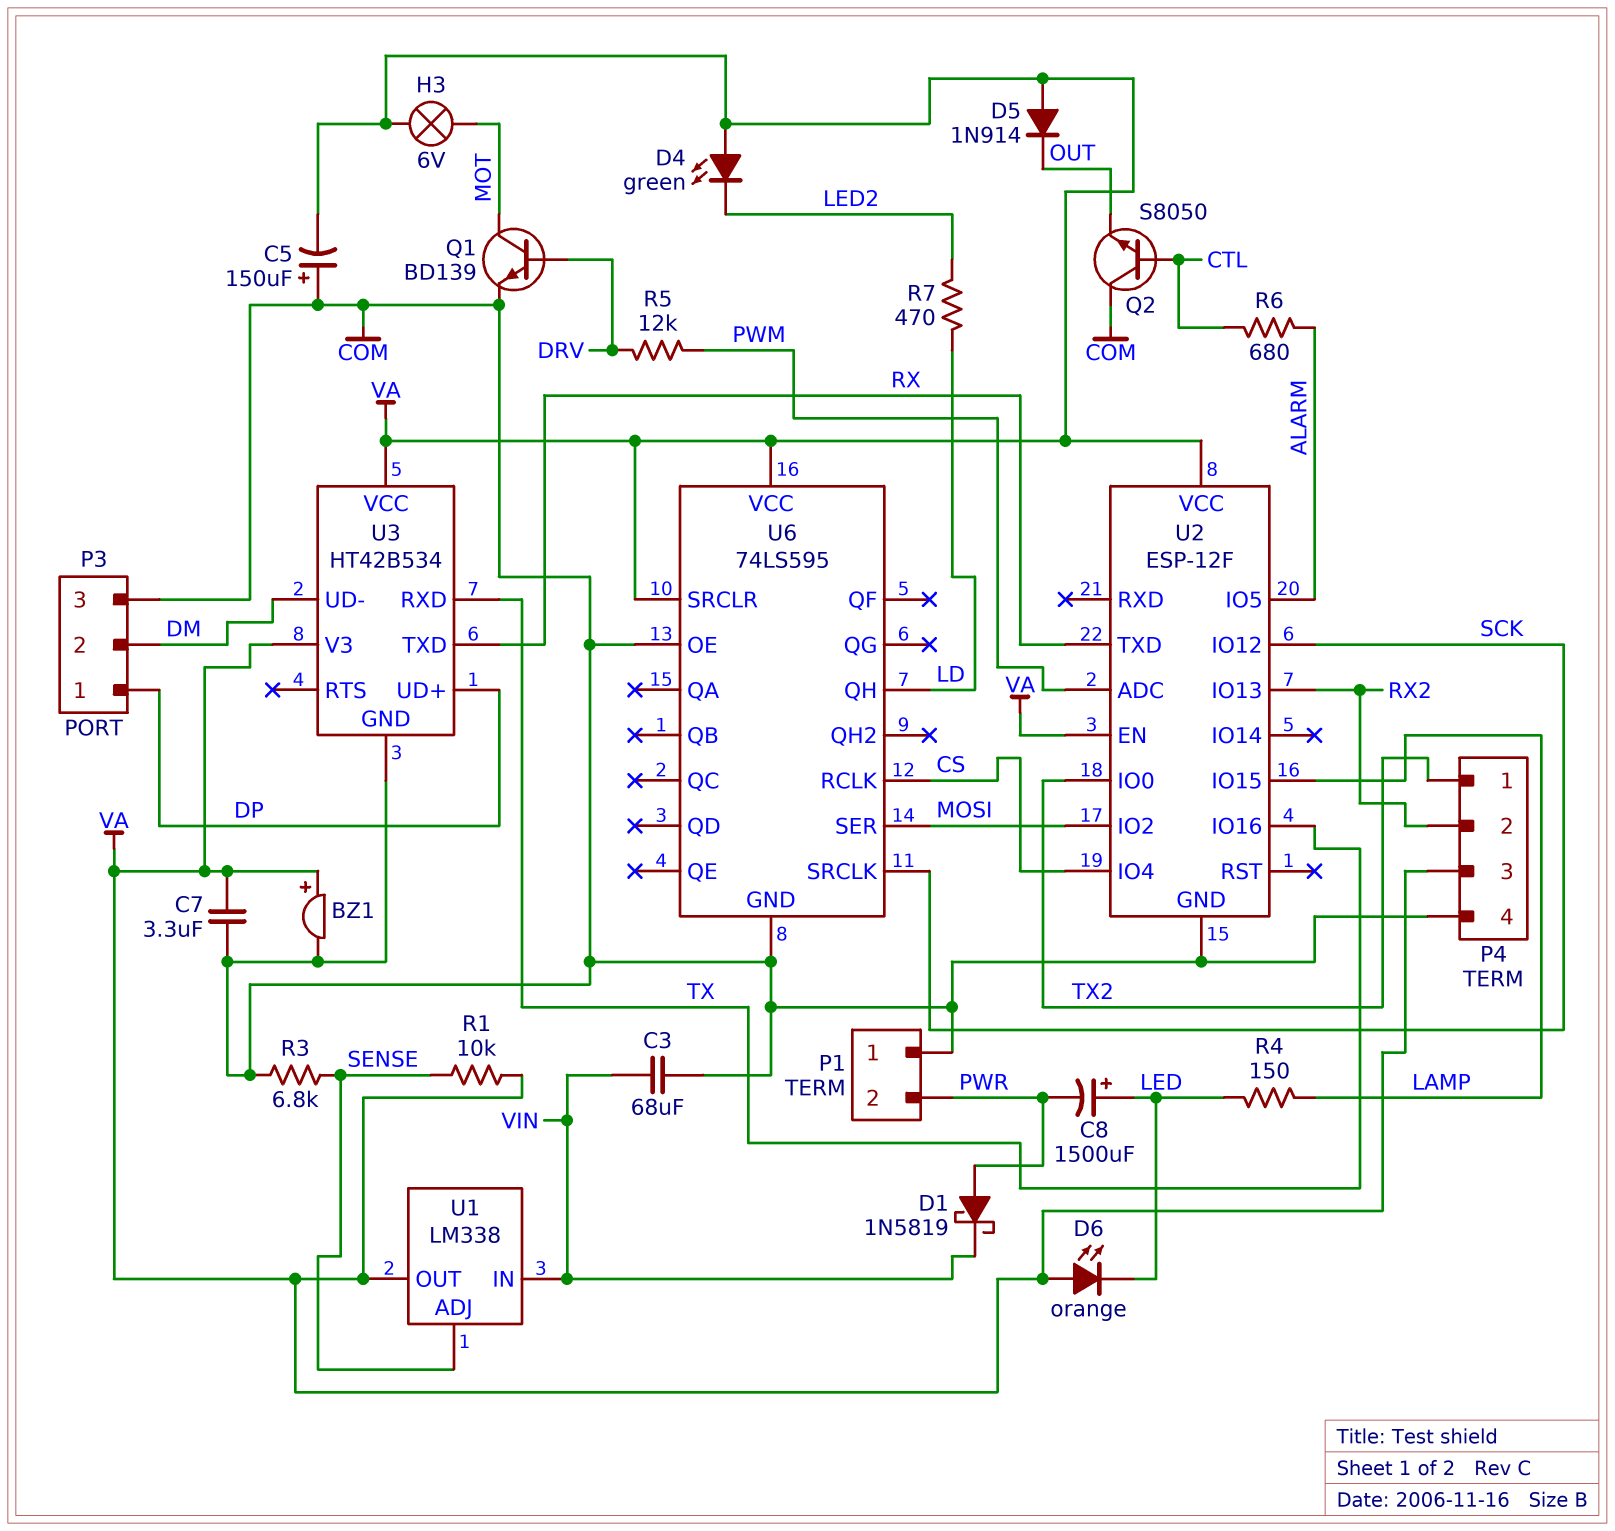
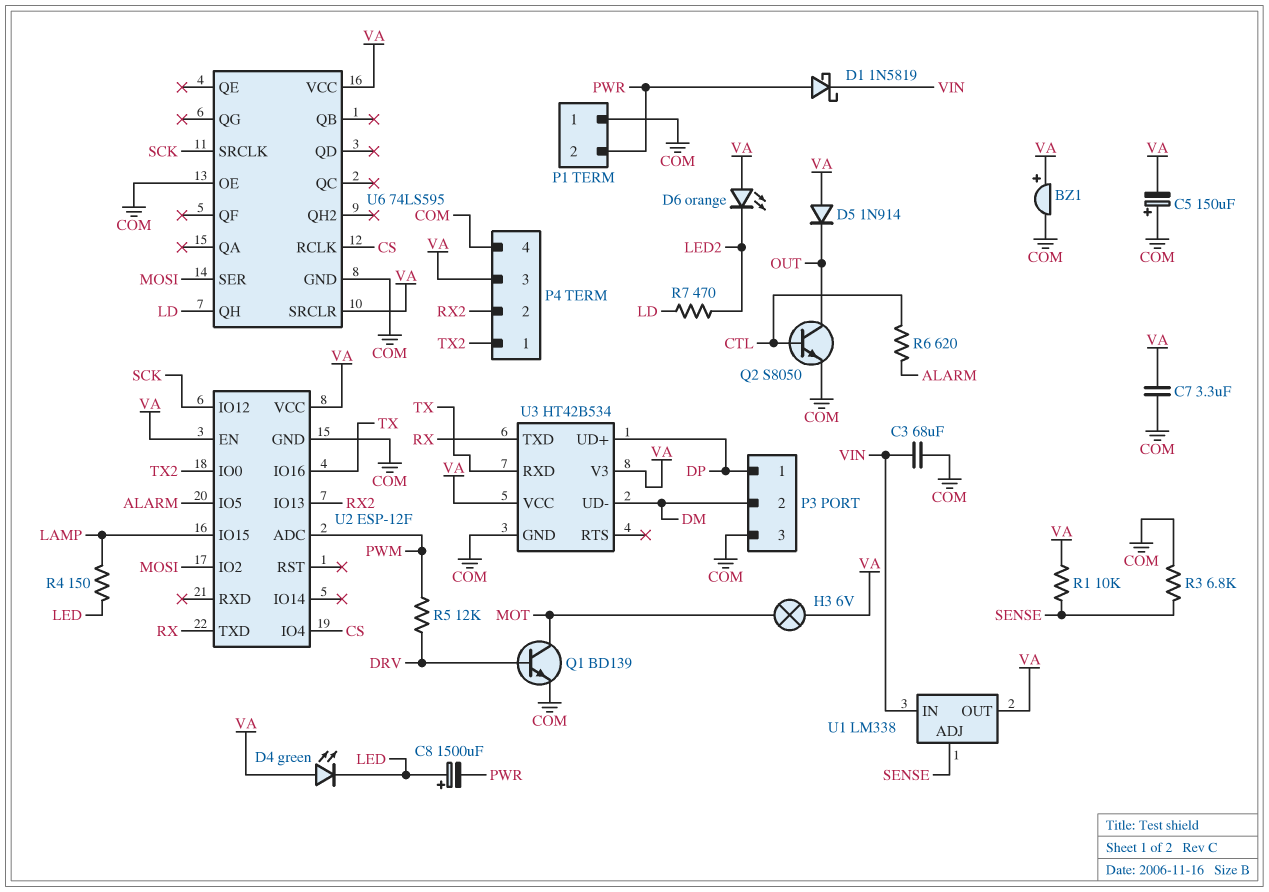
D4: LED green (A VA, K LED2) -> LED green (A VA, K LED)
D6: LED orange (A VA, K LED) -> LED orange (A VA, K LED2)
Q2: NPN S8050 (B CTL, C COM, E OUT) -> NPN S8050 (B CTL, C OUT, E COM)
R6: 680 (ALARM, CTL) -> 620 (ALARM, CTL)

